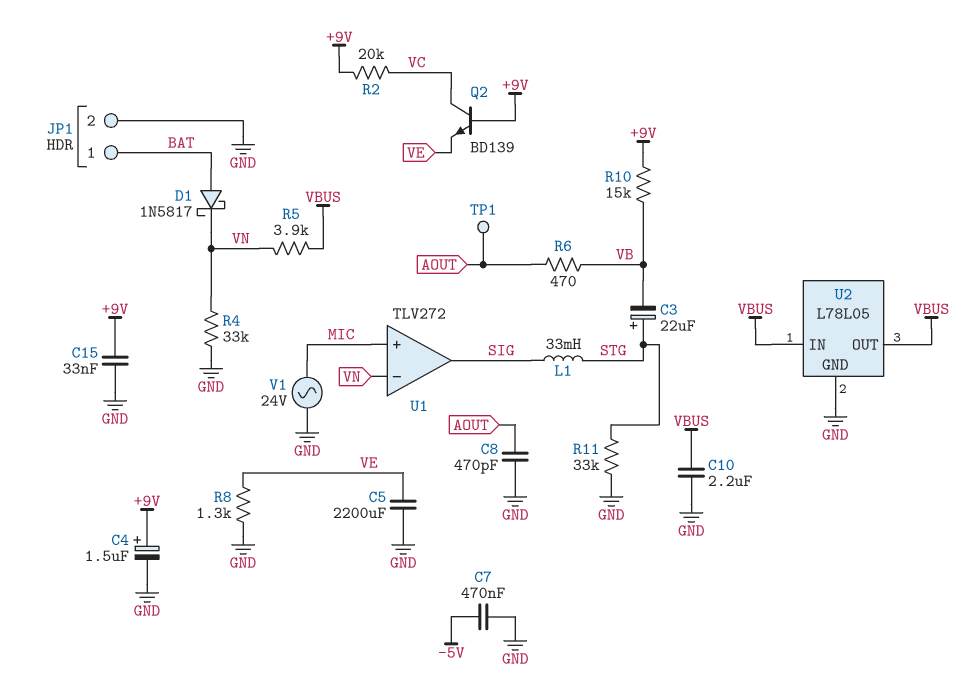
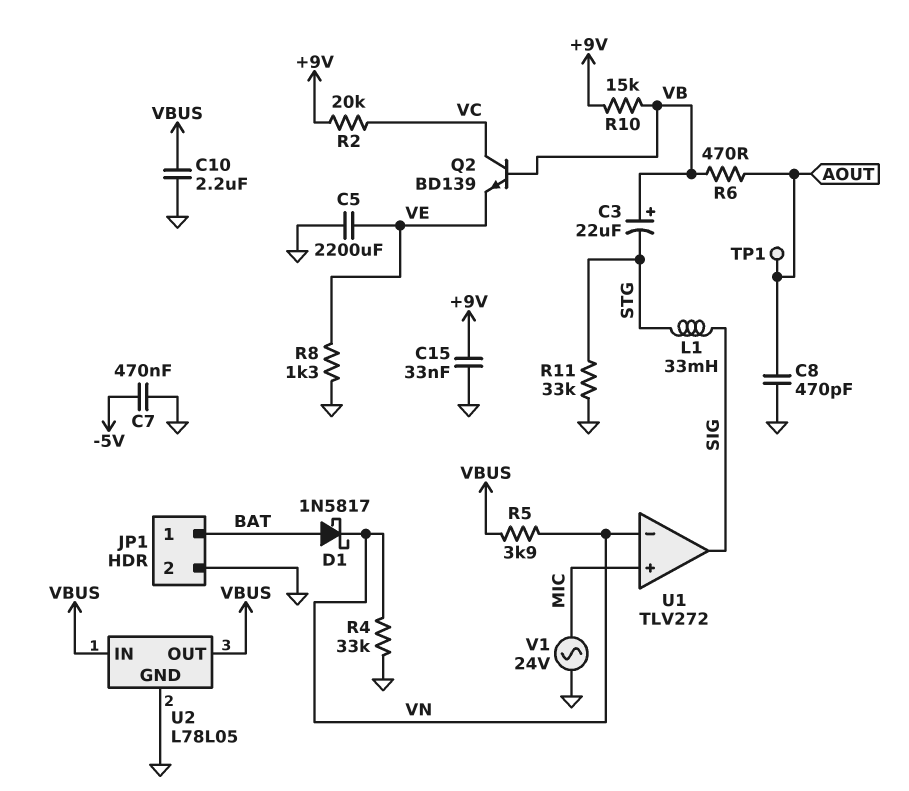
C3: 22uF (plus STG, minus VB) -> 22uF (plus VB, minus STG)
C4: 1.5uF (plus +9V, minus GND) -> none
Q2: NPN BD139 (B +9V, C VC, E VE) -> NPN BD139 (B VB, C VC, E VE)

